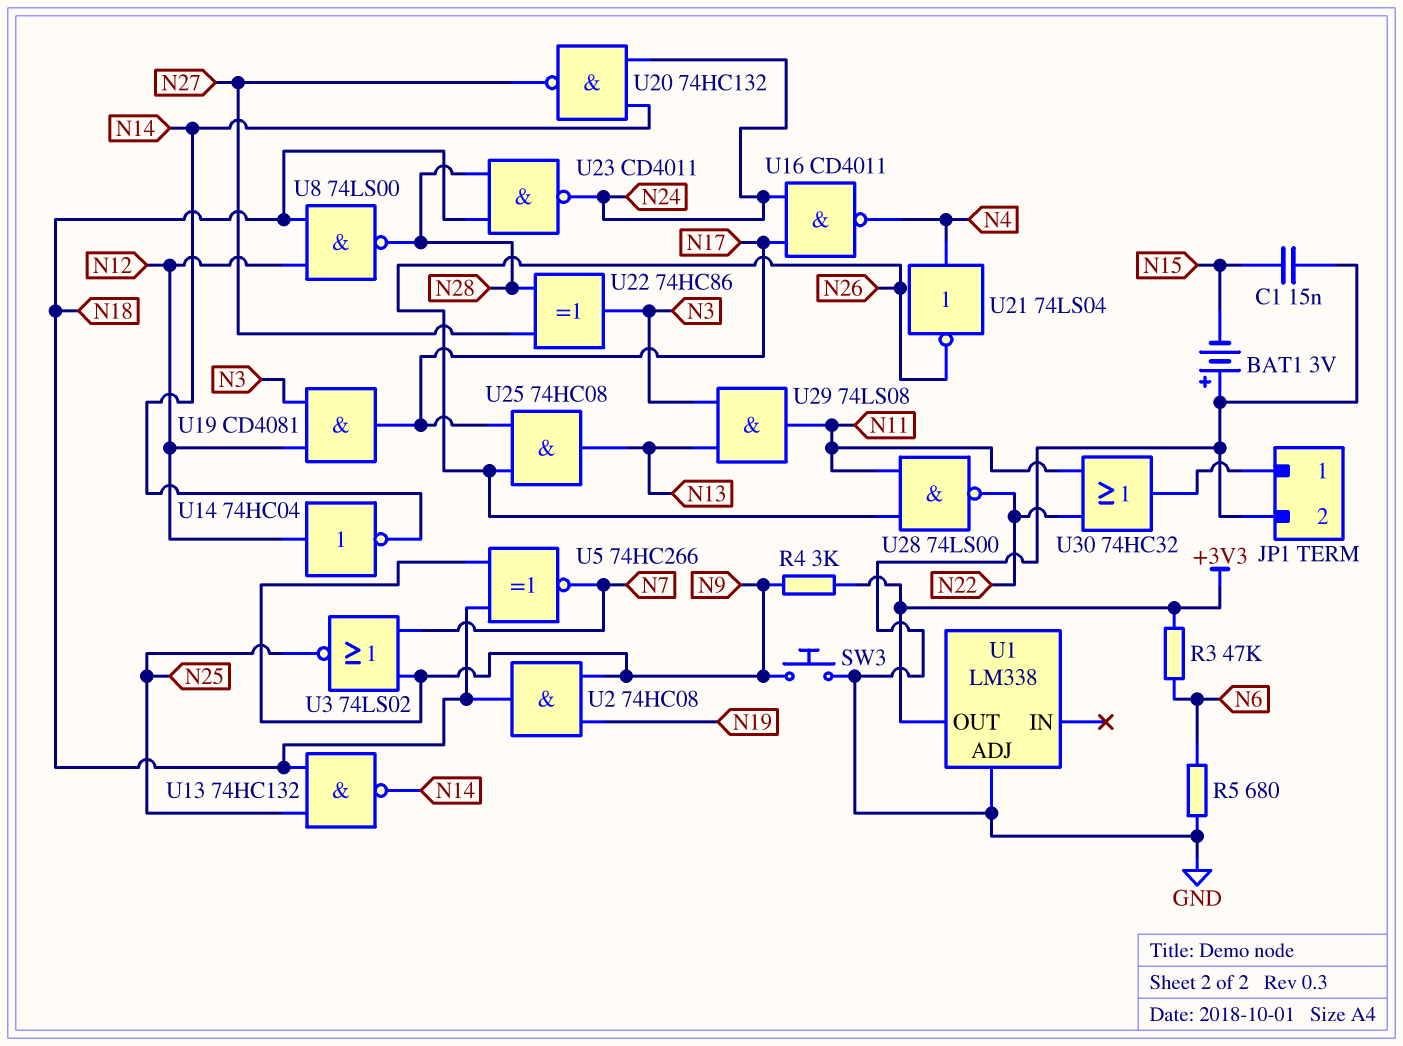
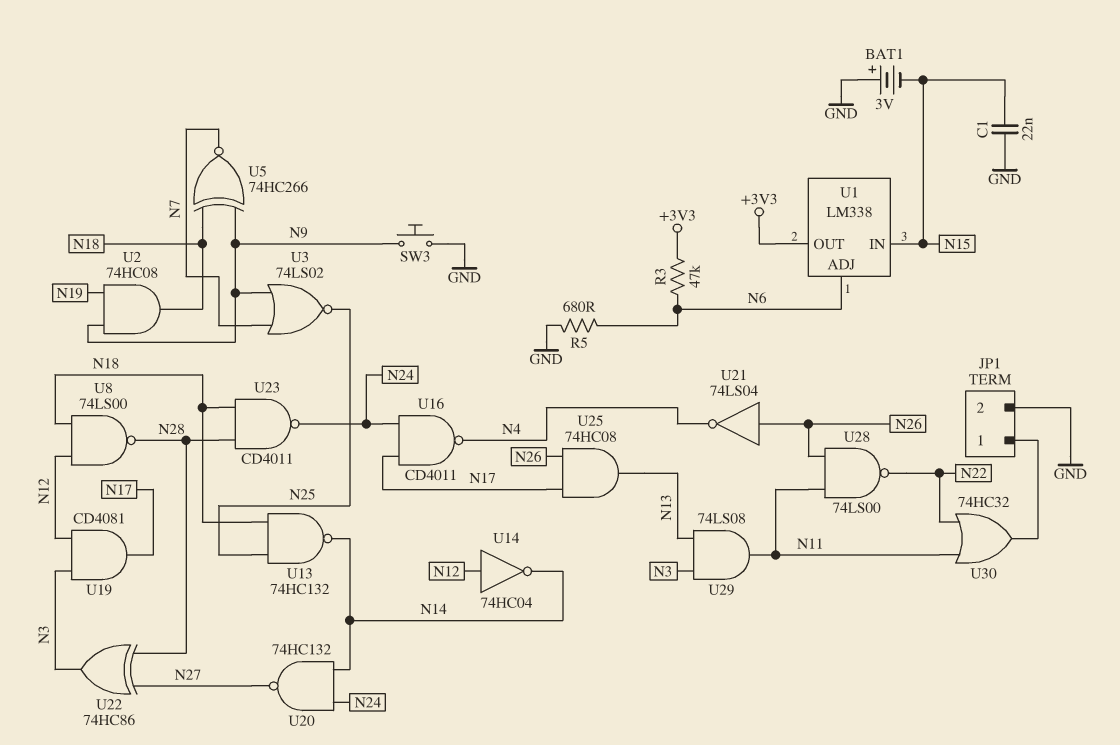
C1: 15nF (GND, N15) -> 22nF (GND, N15)
R4: 3k (+3V3, N9) -> none
U1 pin ADJ: GND -> N6
U1 pin IN: none -> N15
U21: NOT 74LS04 (in N4, out N26) -> NOT 74LS04 (in N26, out N4)

